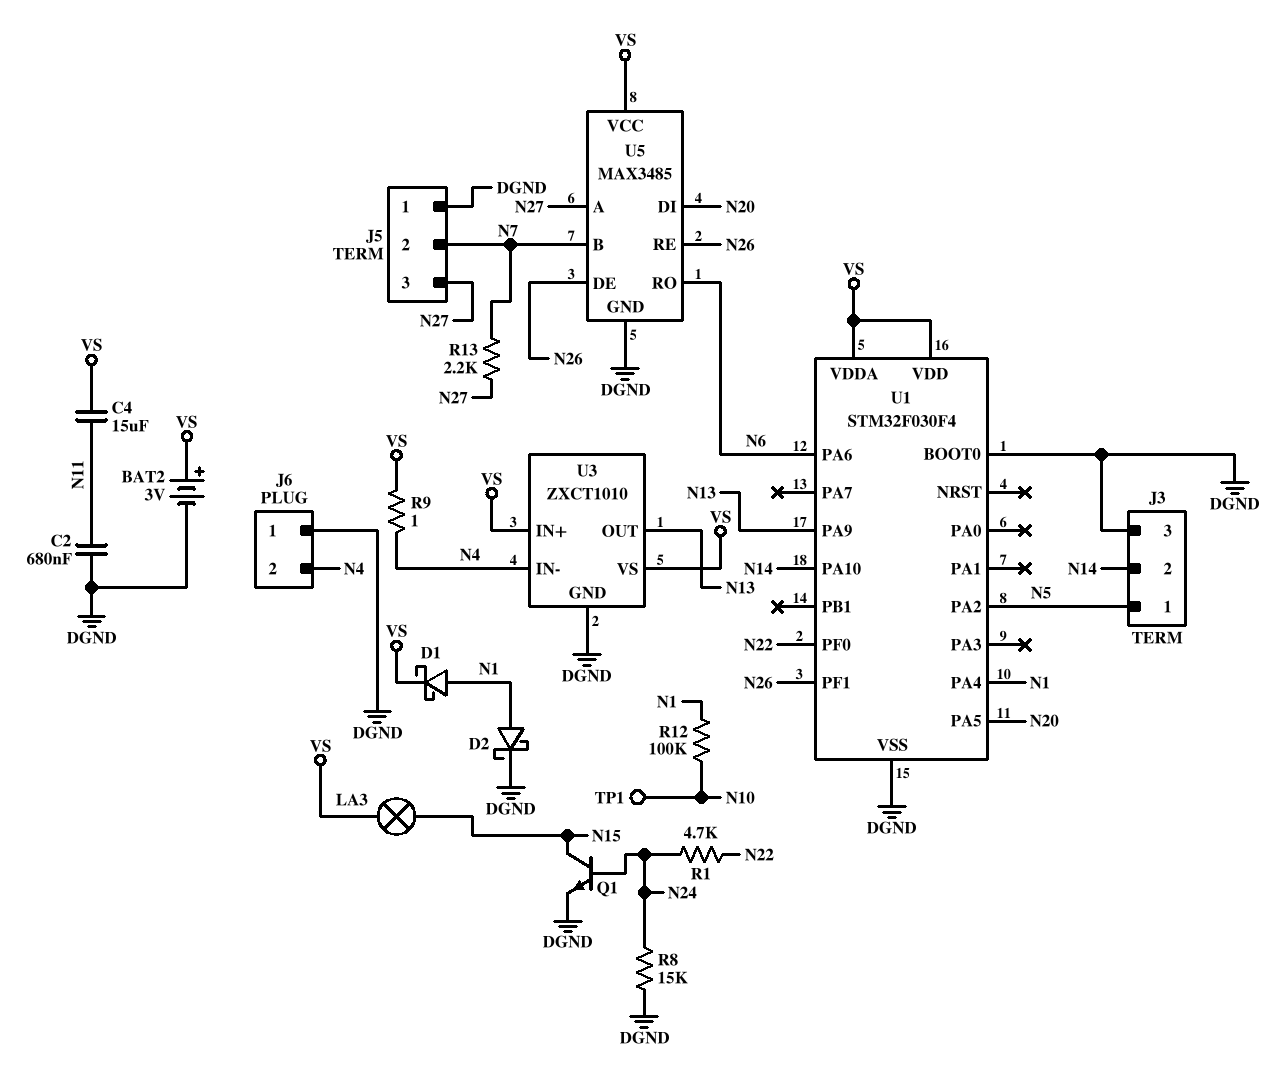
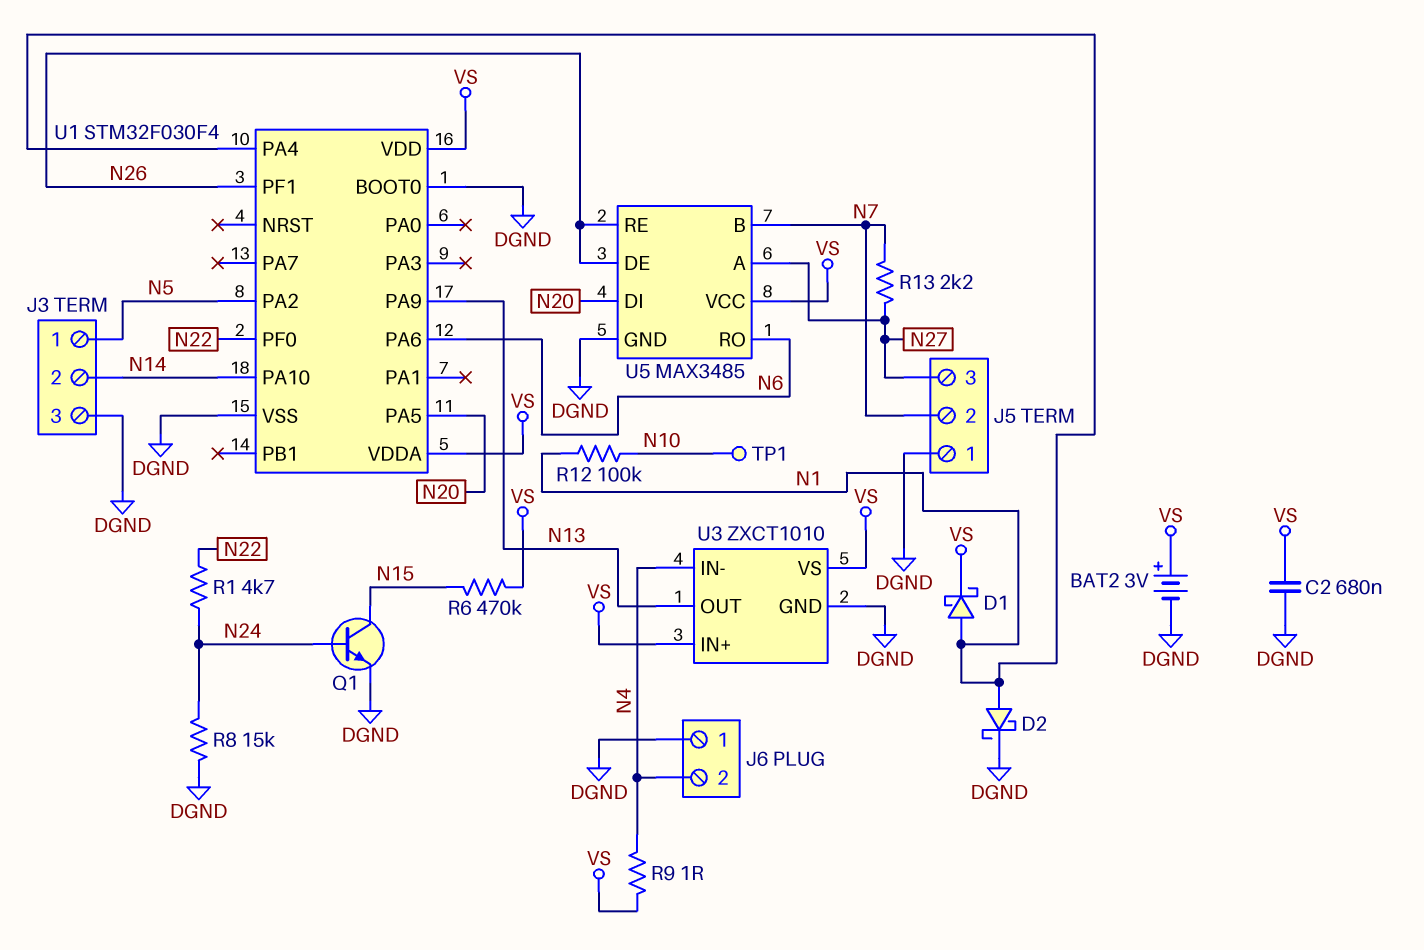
C2: 680nF (DGND, N11) -> 680nF (DGND, VS)
C4: 15uF (N11, VS) -> none
LA3: lamp (N15, VS) -> none
R6: none -> 470k (N15, VS)

